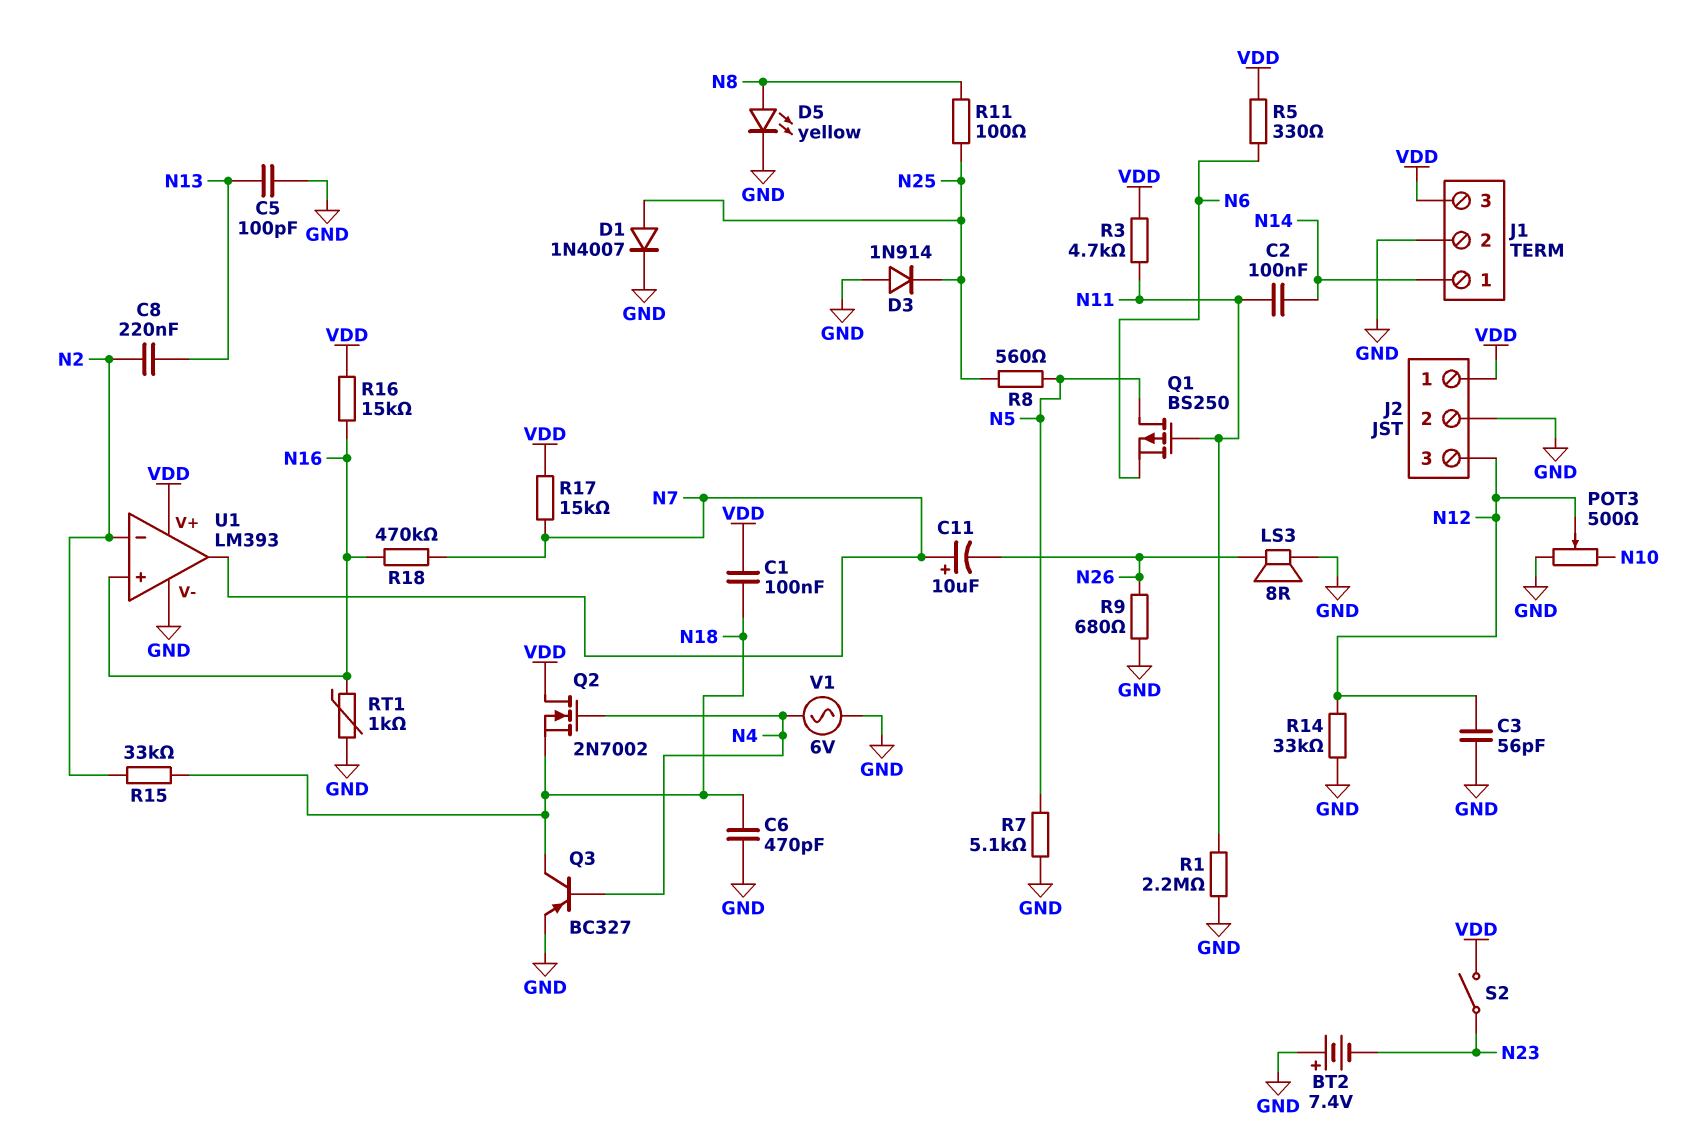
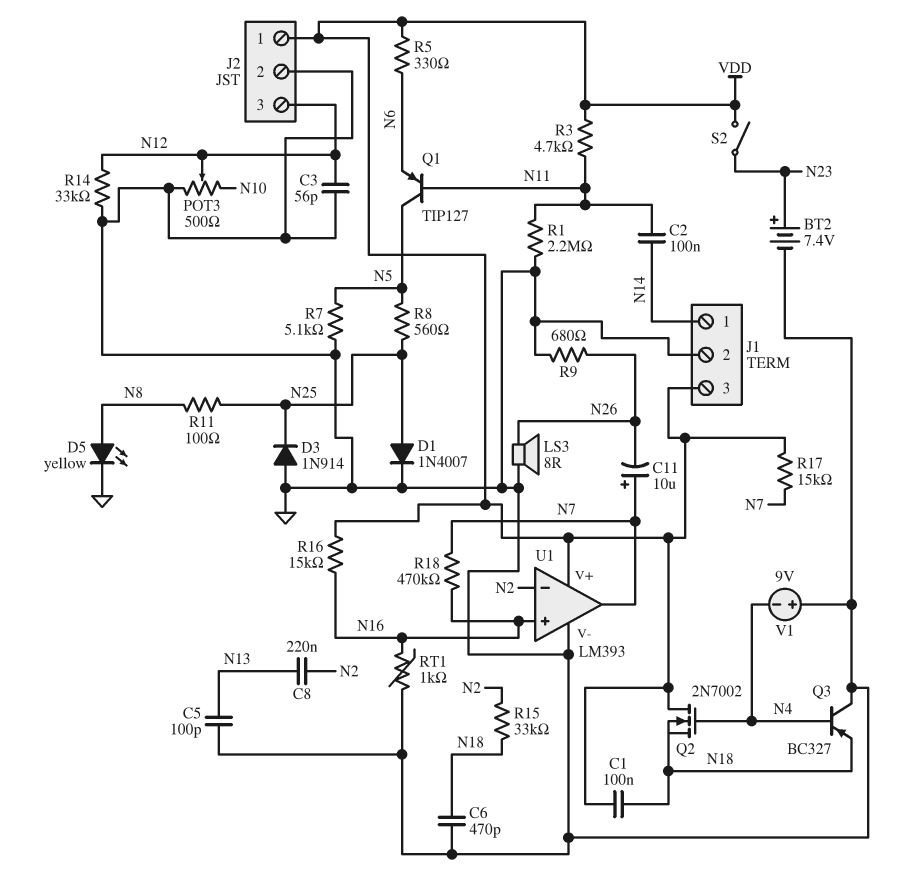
BT2: 7.4V (plus GND, minus N23) -> 7.4V (plus N23, minus GND)
Q1: PMOS BS250 (G N11, D N5, S N6) -> PNP TIP127 (B N11, C N5, E N6)
Q3: PNP BC327 (B N4, C N18, E GND) -> PNP BC327 (B N4, C GND, E N18)
V1: AC 6V (GND, N4) -> 9V (plus GND, minus N4)

